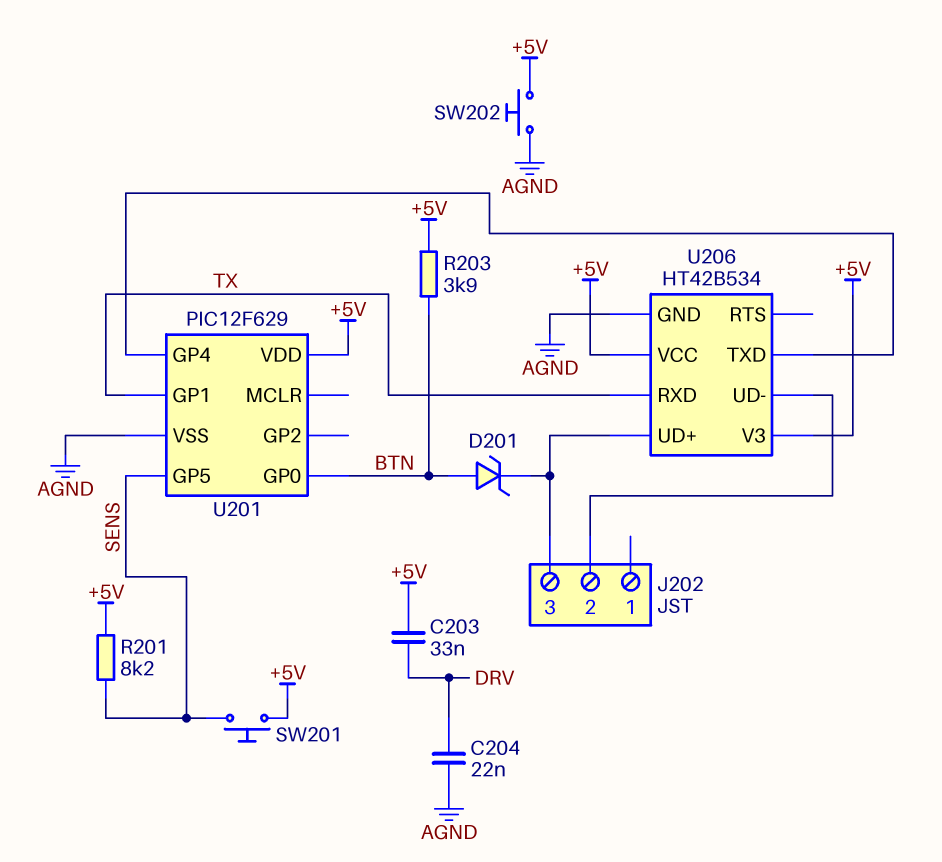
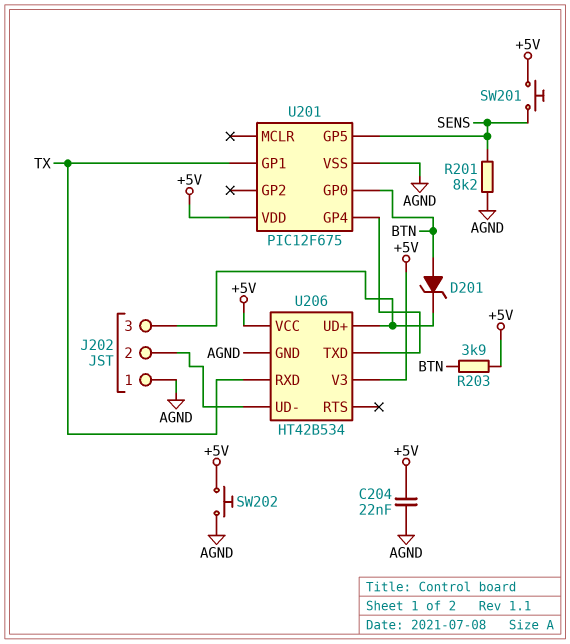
C203: 33nF (+5V, DRV) -> none
C204: 22nF (AGND, DRV) -> 22nF (+5V, AGND)
J202 pin 1: none -> AGND
R201: 8.2k (+5V, SENS) -> 8.2k (AGND, SENS)
U201: PIC12F629 -> PIC12F675

